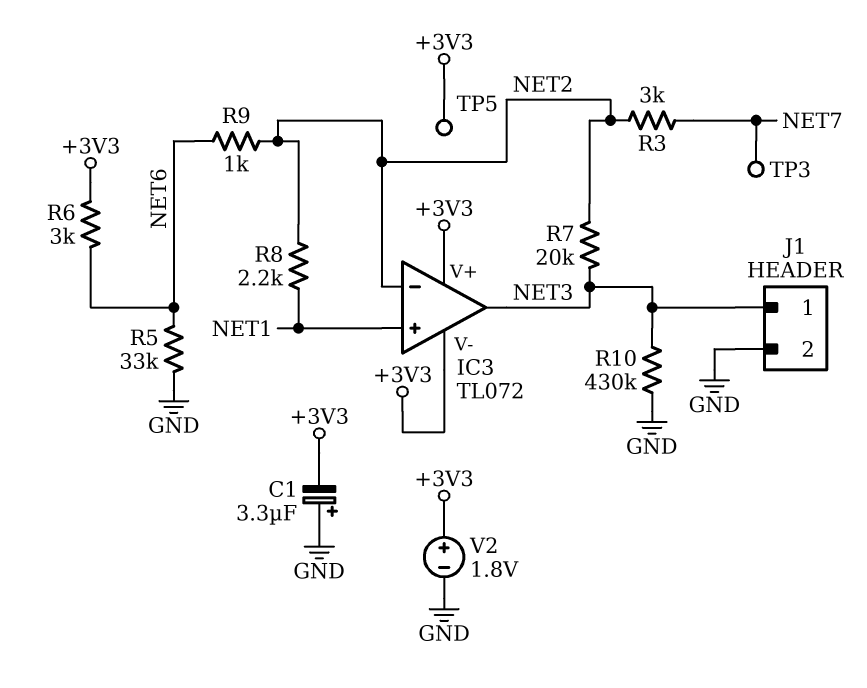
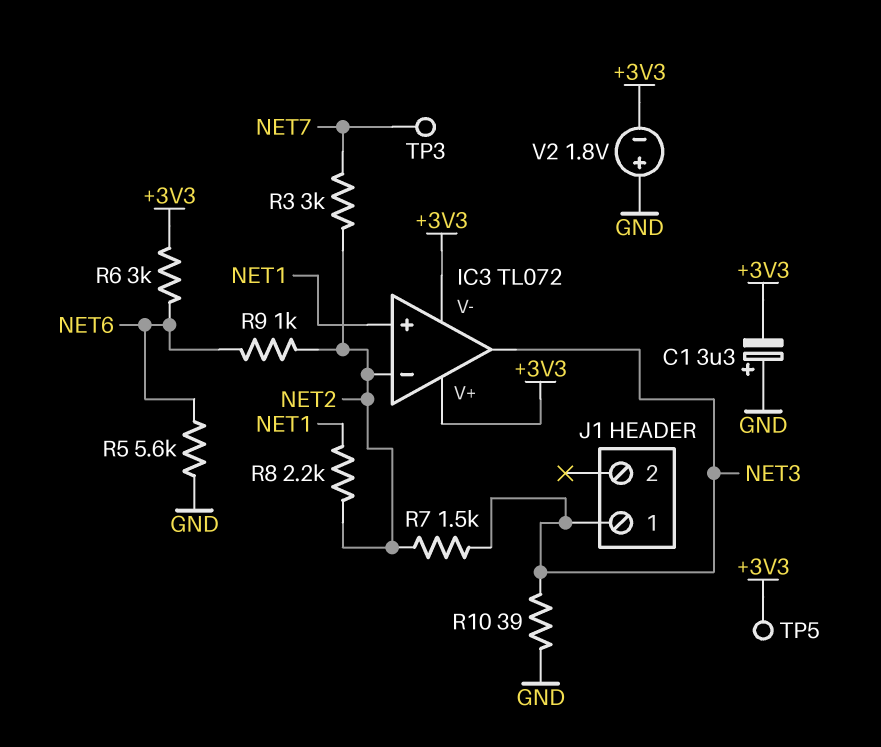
J1 pin 2: GND -> none
R5: 33k (GND, NET6) -> 5.6k (GND, NET6)
R7: 20k (NET2, NET3) -> 1.5k (NET2, NET3)
R10: 430k (GND, NET3) -> 39 (GND, NET3)
V2: 1.8V (plus +3V3, minus GND) -> 1.8V (plus GND, minus +3V3)

